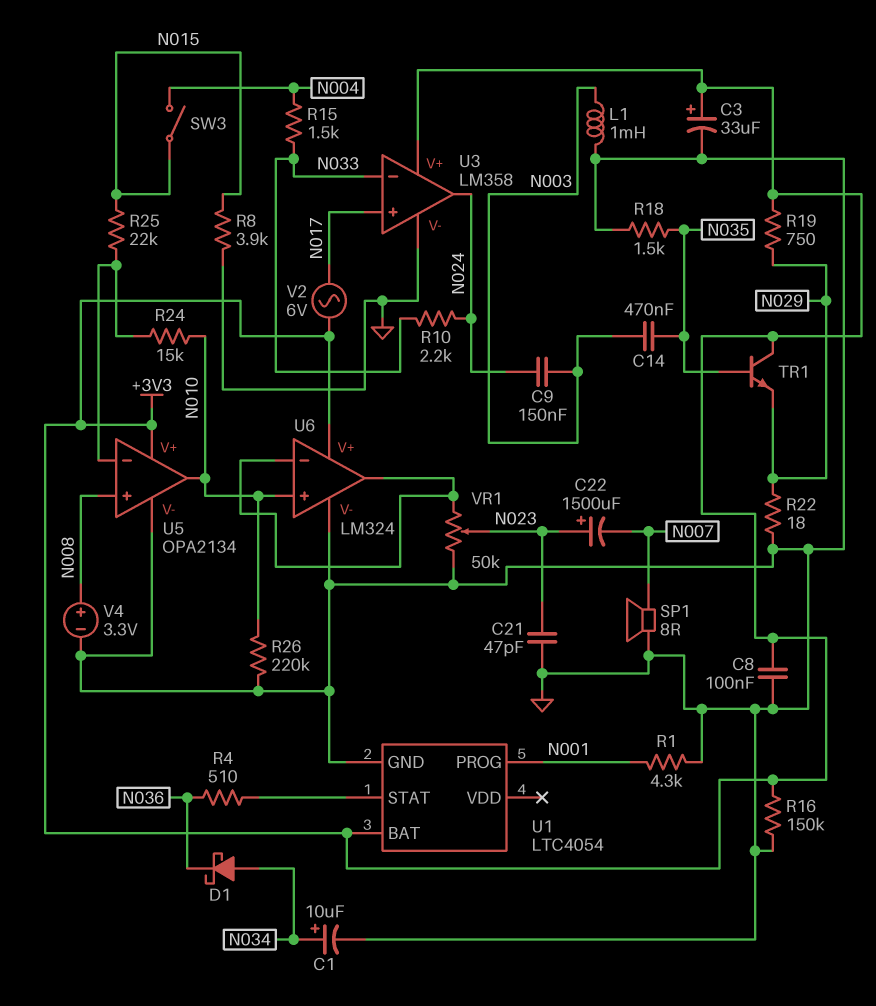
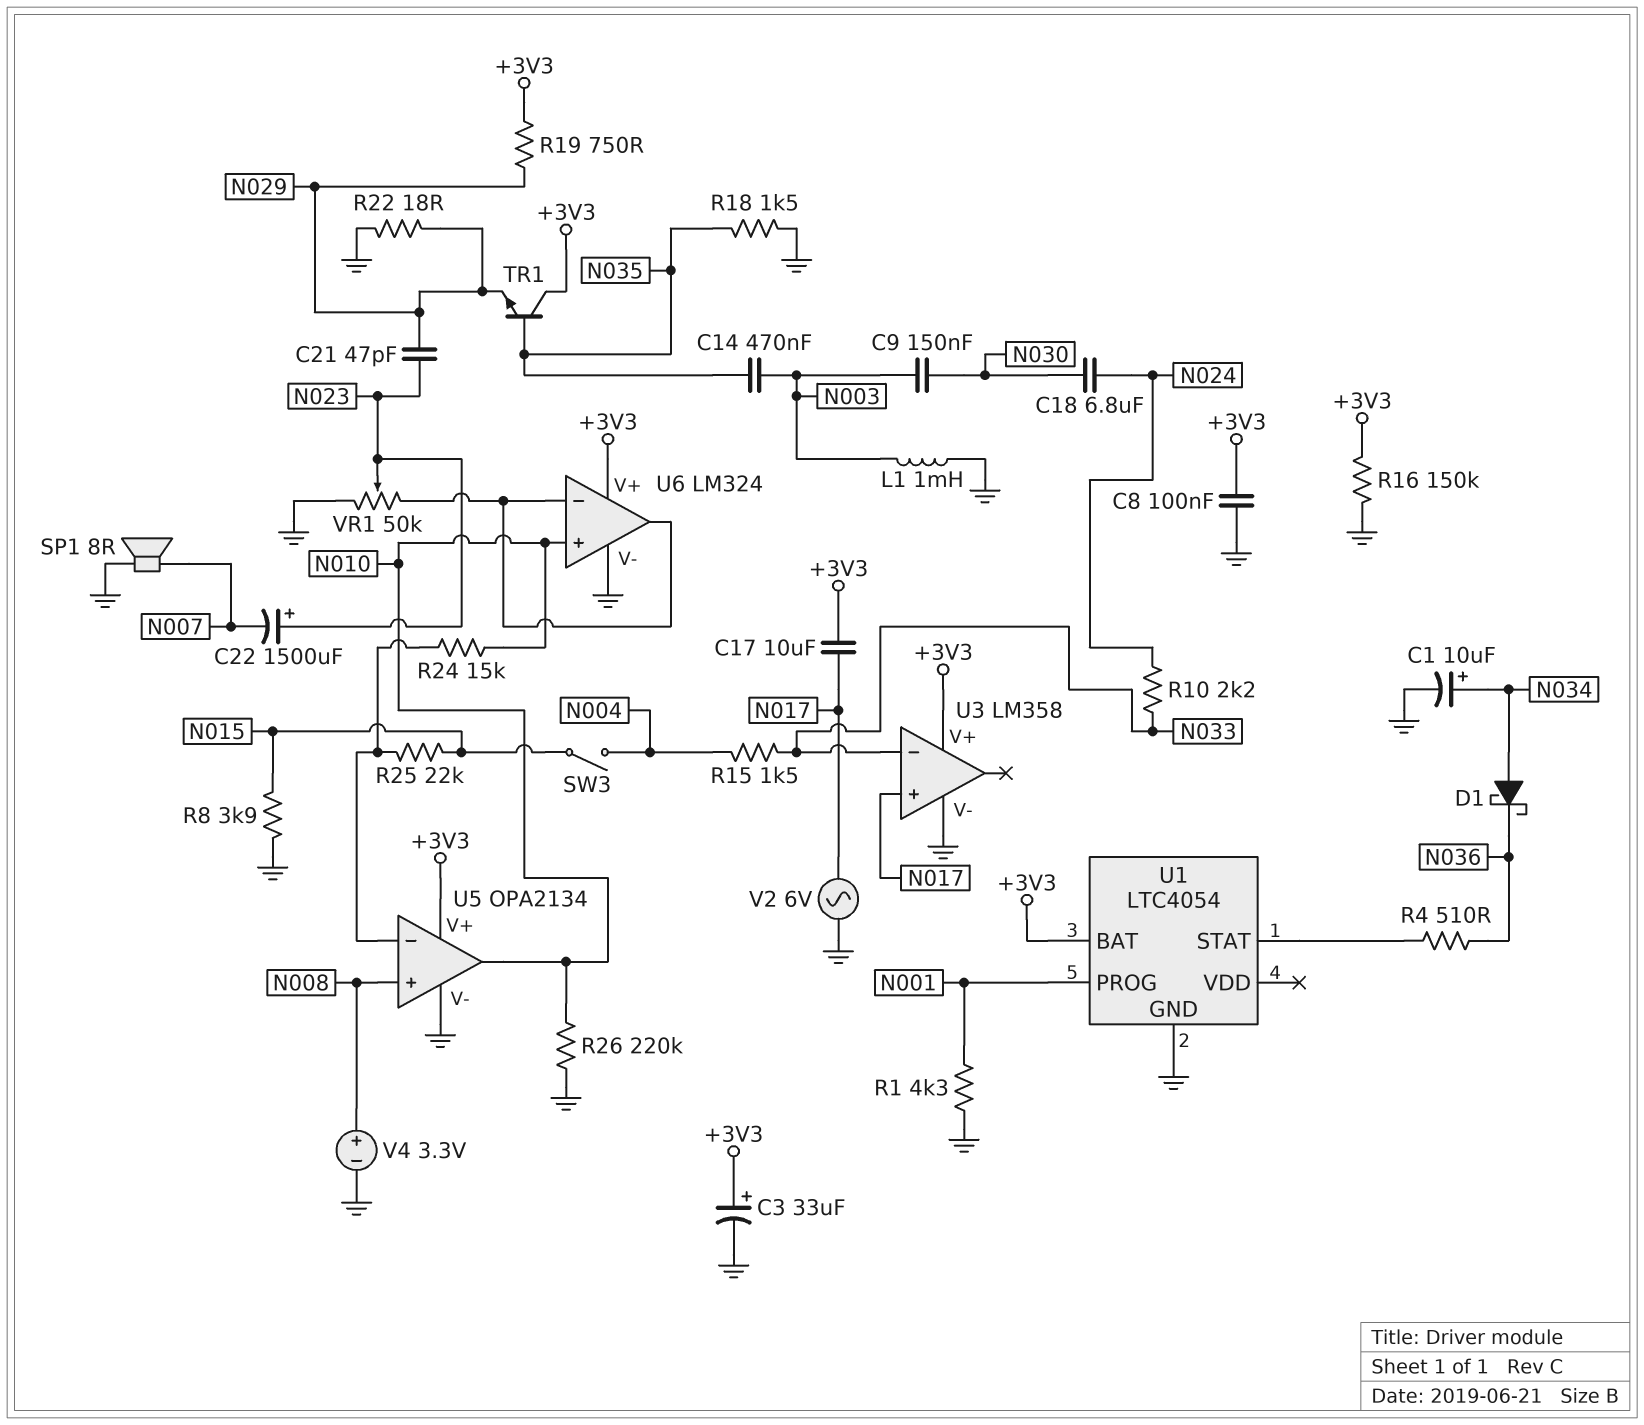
C9: 150nF (N003, N024) -> 150nF (N003, N030)
C17: none -> 10uF (+3V3, N017)
C18: none -> 6.8uF (N024, N030)
C21: 47pF (GND, N023) -> 47pF (N023, N029)
U3 pin out: N024 -> none
V2: AC 6V (+3V3, N017) -> AC 6V (GND, N017)

